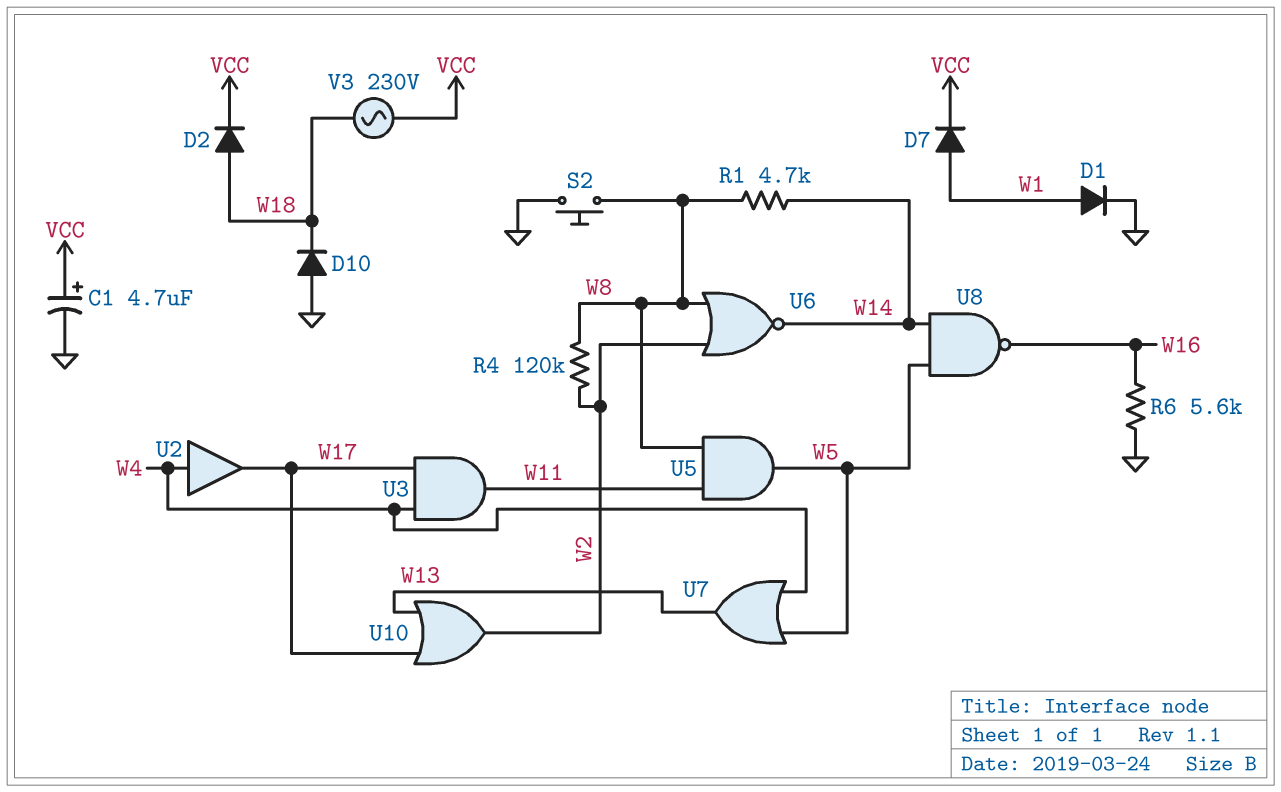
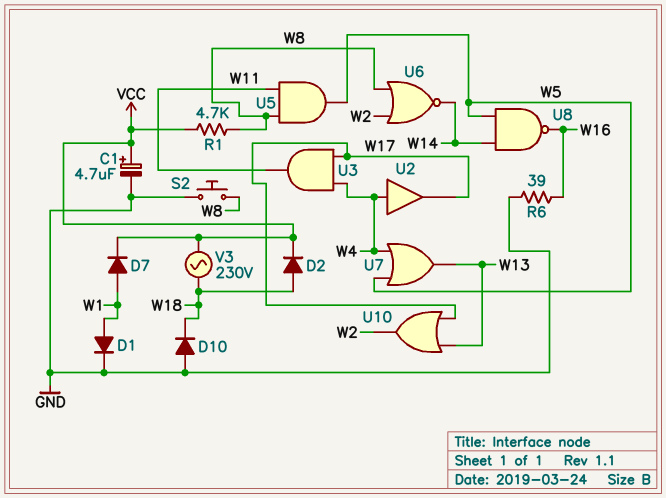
R1: 4.7k (W8, W14) -> 4.7k (VCC, W8)
R4: 120k (W2, W8) -> none
R6: 5.6k (GND, W16) -> 39 (GND, W16)

